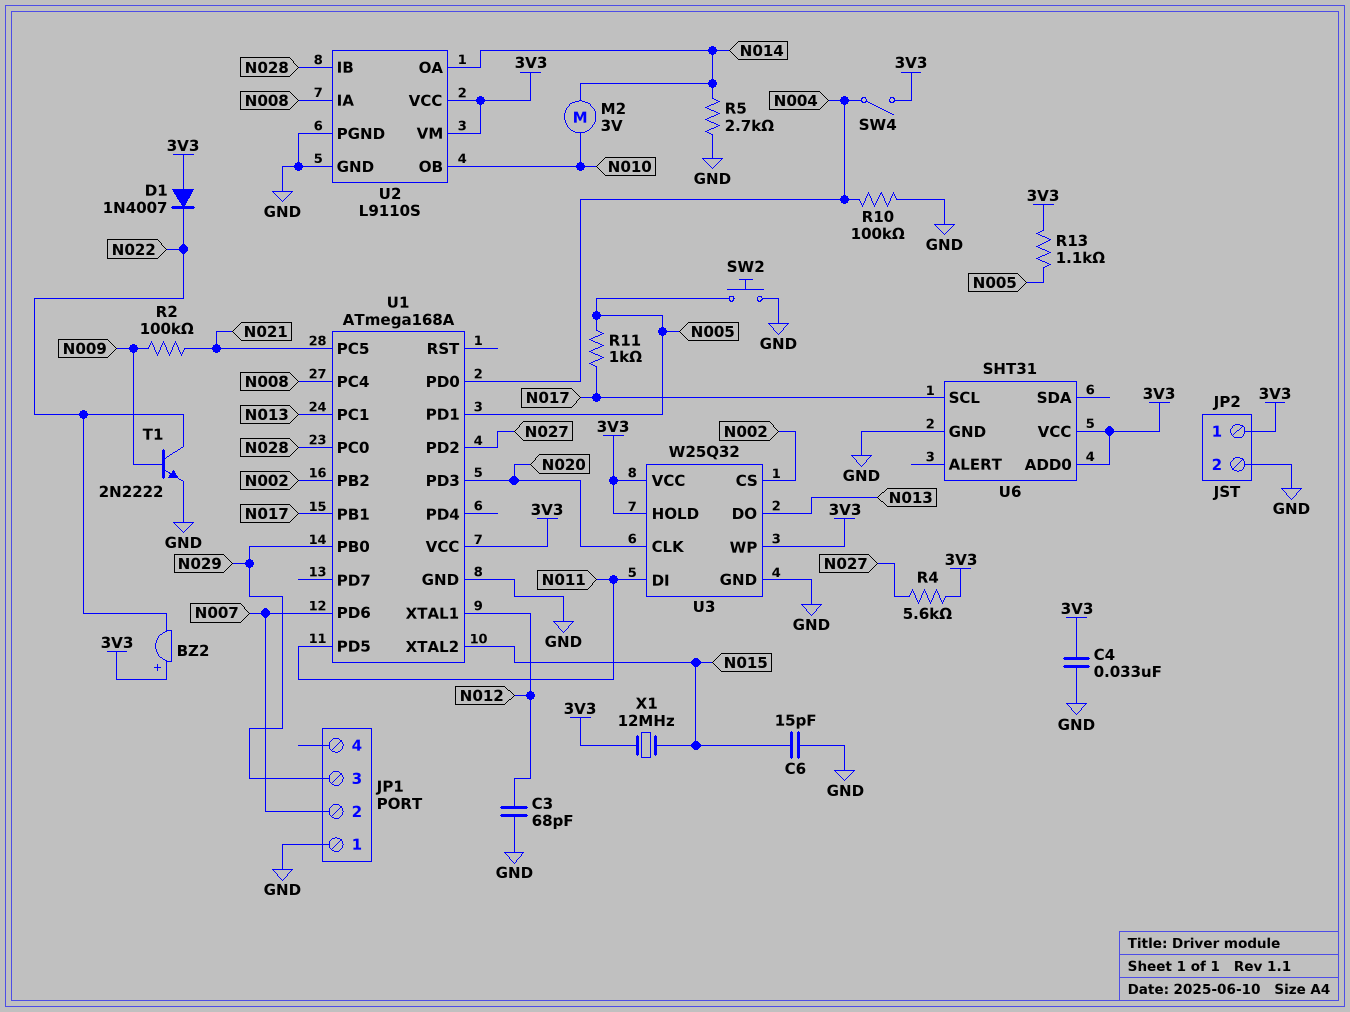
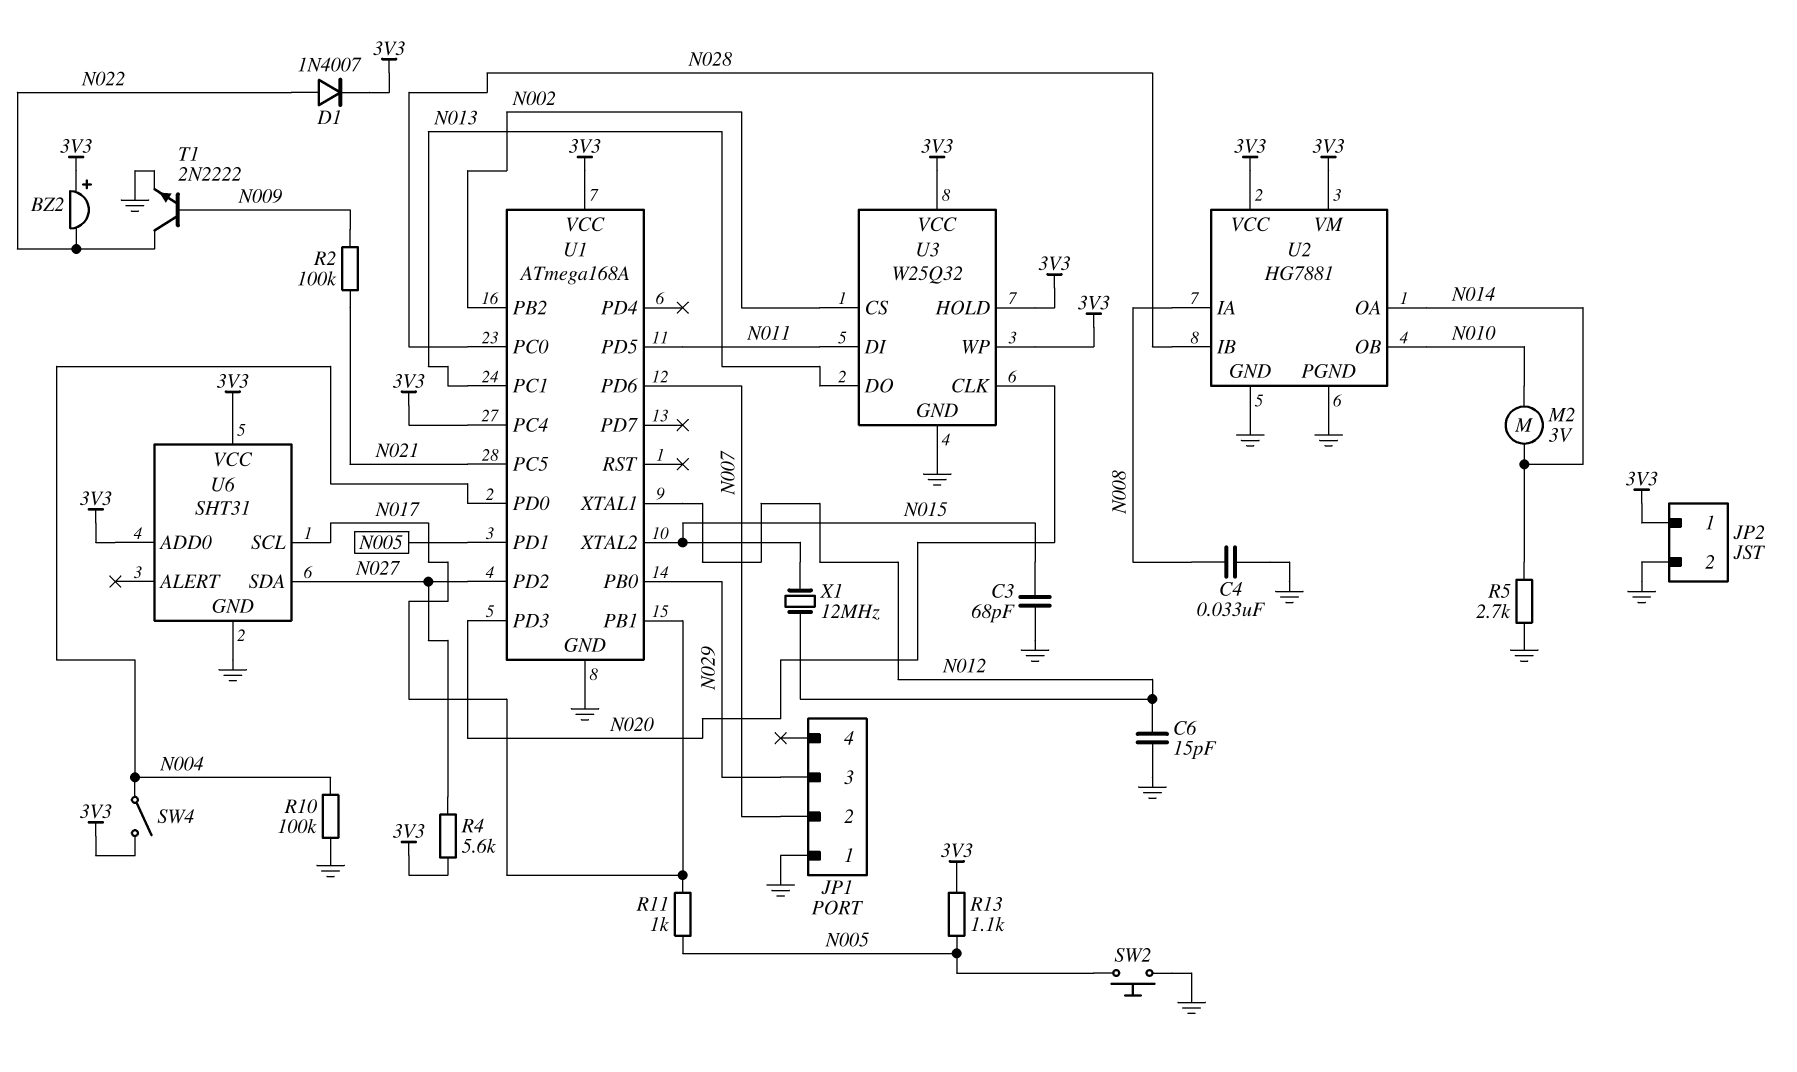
C3: 68pF (GND, N012) -> 68pF (GND, N015)
C4: 33nF (3V3, GND) -> 33nF (GND, N008)
C6: 15pF (GND, N015) -> 15pF (GND, N012)
D1: diode 1N4007 (A 3V3, K N022) -> diode 1N4007 (A N022, K 3V3)
U1 pin PC4: N008 -> 3V3
U2: L9110S -> HG7881
U6 pin SDA: none -> N027
X1: 12MHz (3V3, N015) -> 12MHz (N012, N015)

